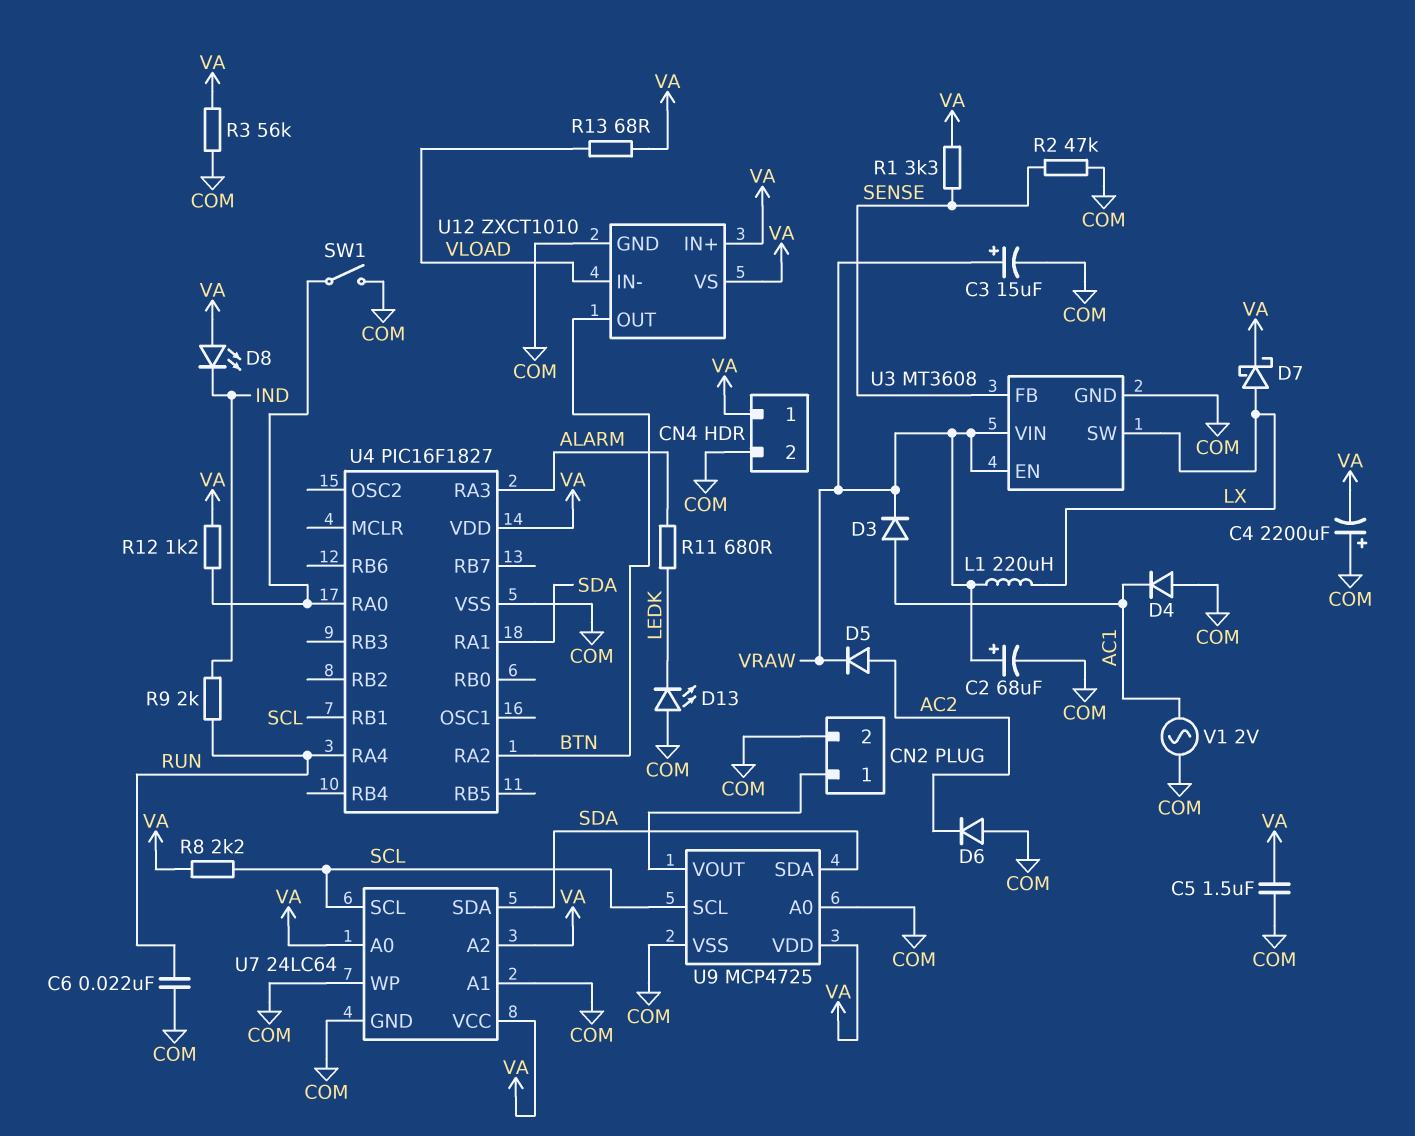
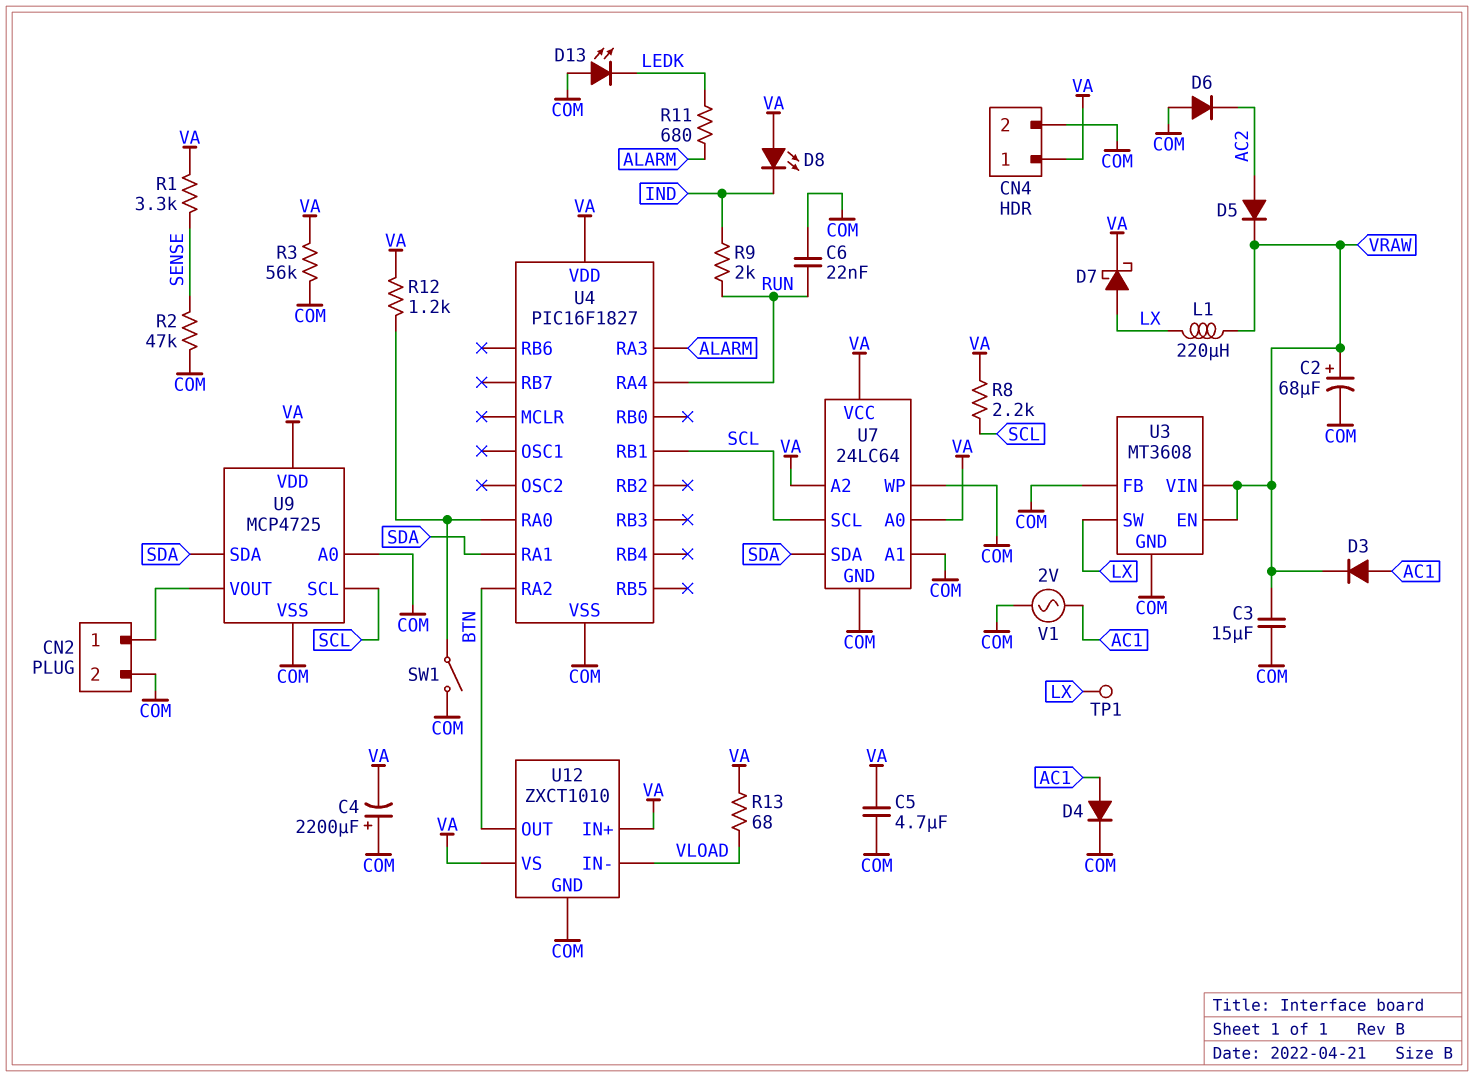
C3: 15uF (plus VRAW, minus COM) -> 15uF (COM, VRAW)
C5: 1.5uF (COM, VA) -> 4.7uF (COM, VA)
D4: diode (A COM, K AC1) -> diode (A AC1, K COM)
TP1: none -> test point (LX)
U3 pin FB: SENSE -> COM

